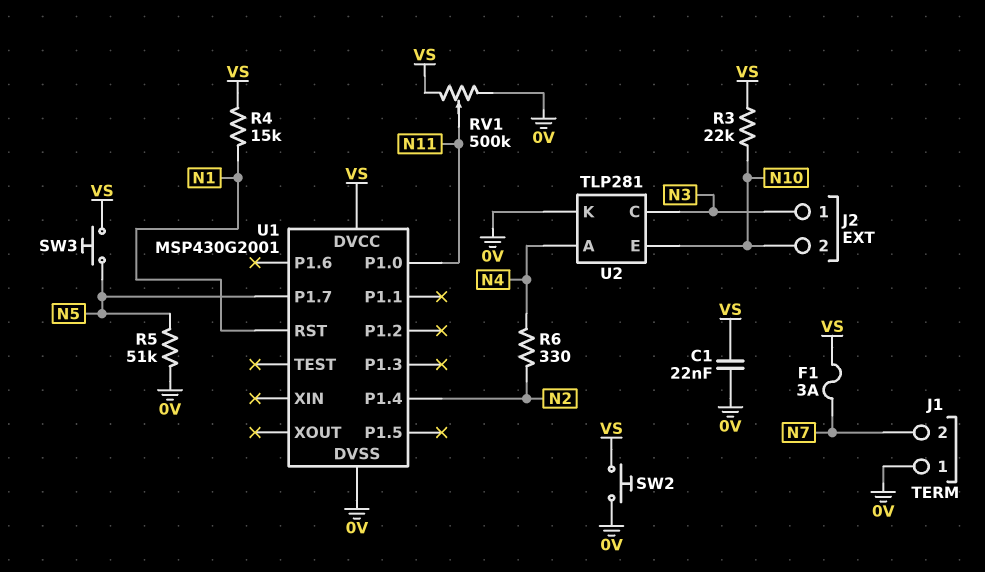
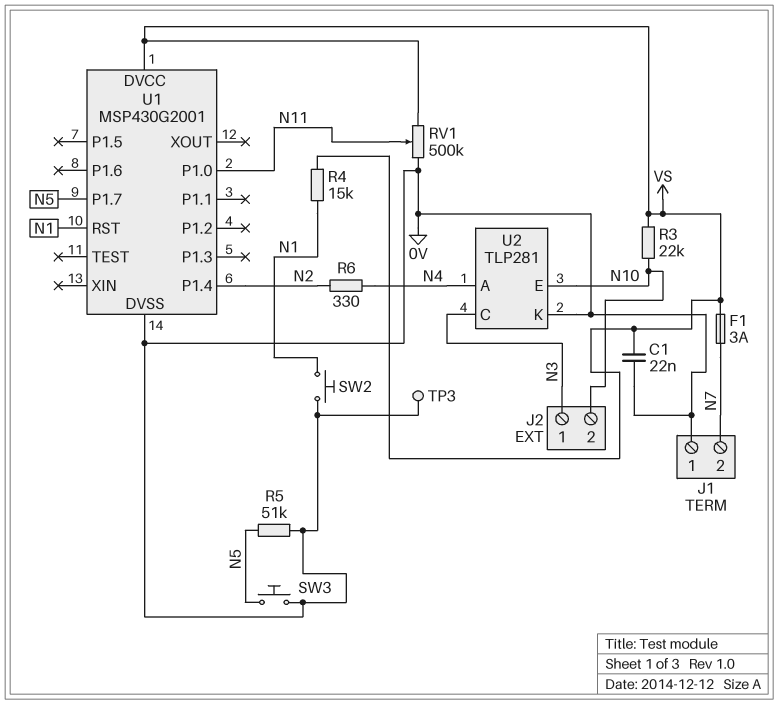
SW2: button (0V, VS) -> button (0V, N1)
SW3: button (N5, VS) -> button (0V, N5)
TP3: none -> test point (0V)

